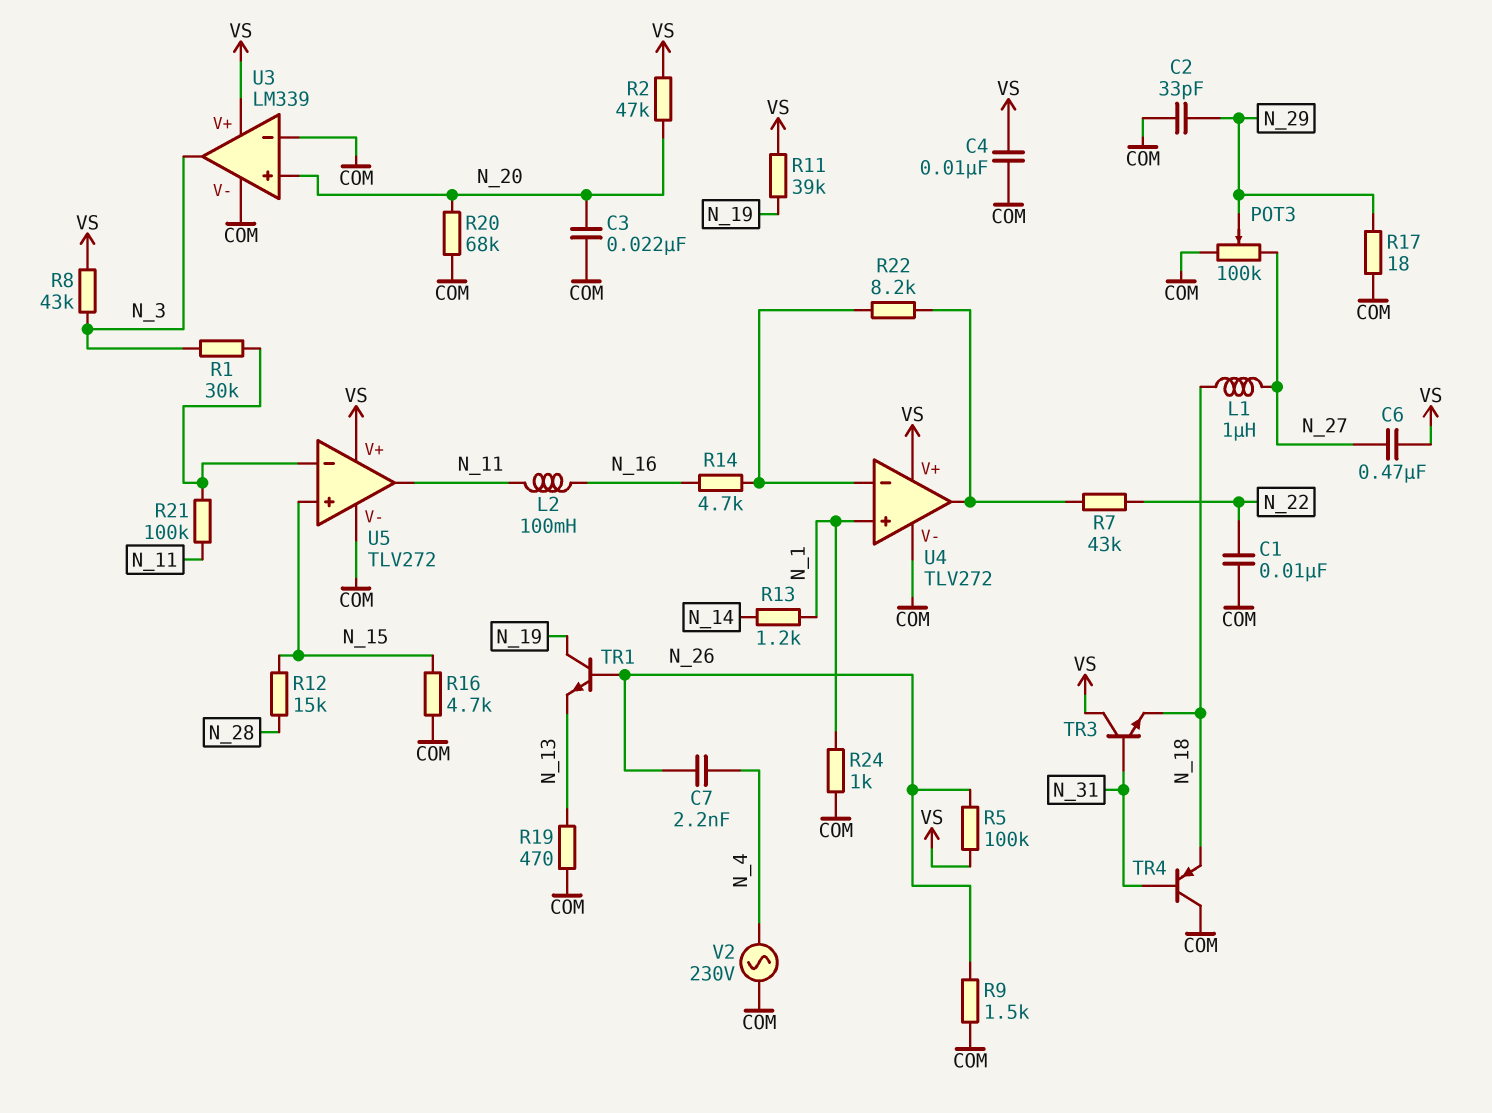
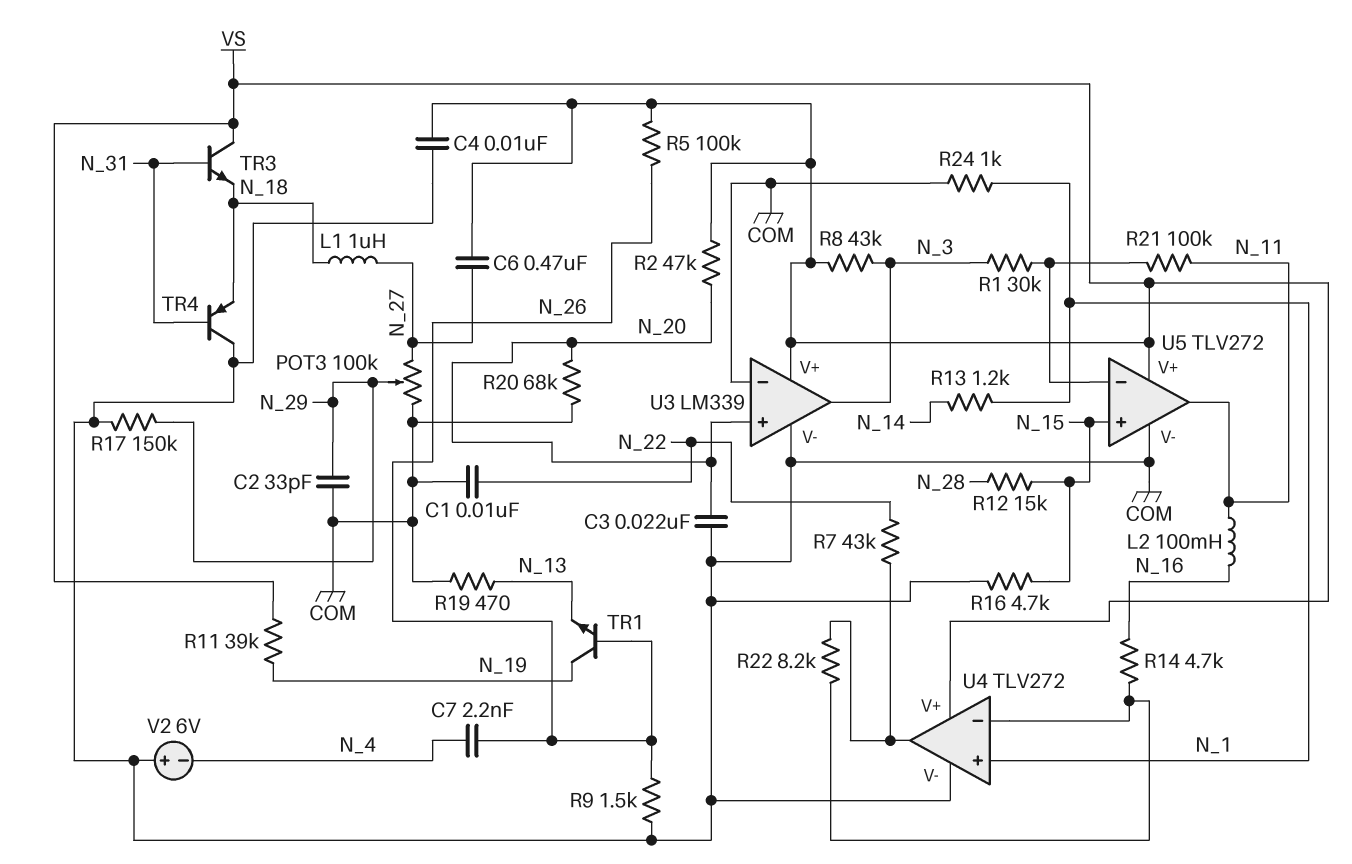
R17: 18 (COM, N_29) -> 150k (COM, N_29)
V2: AC 230V (COM, N_4) -> 6V (plus COM, minus N_4)

